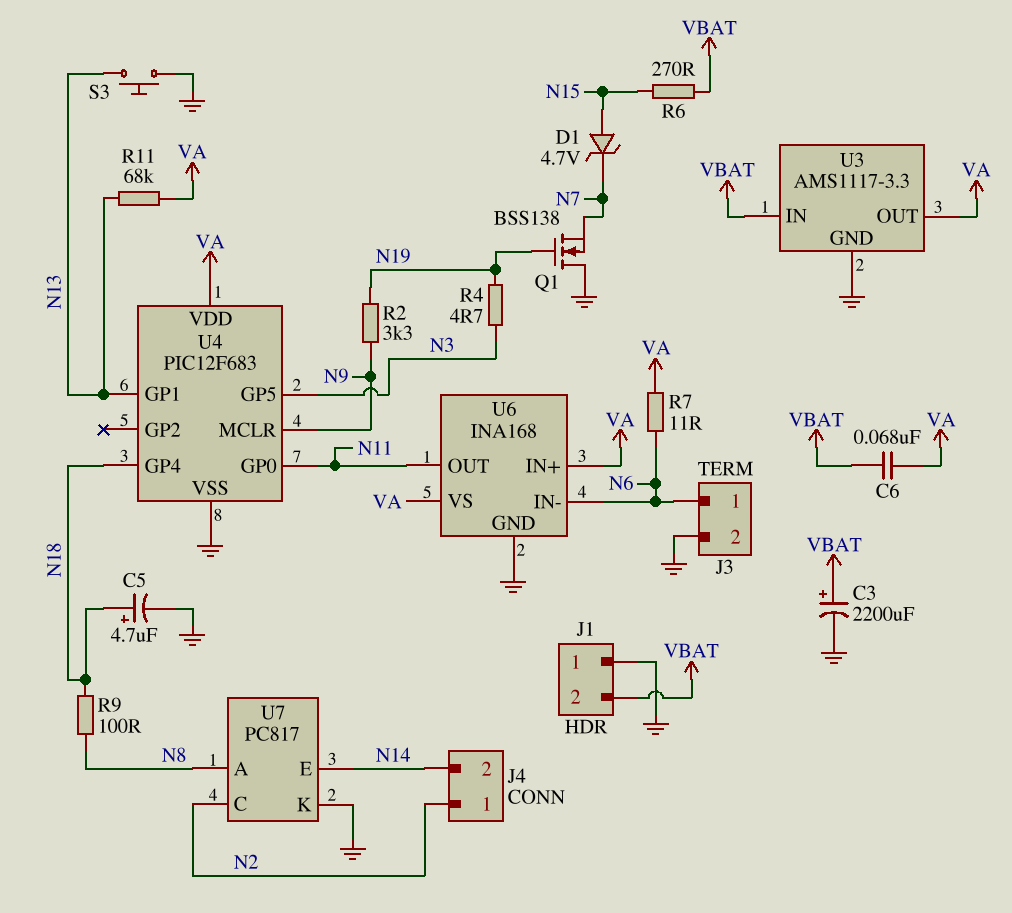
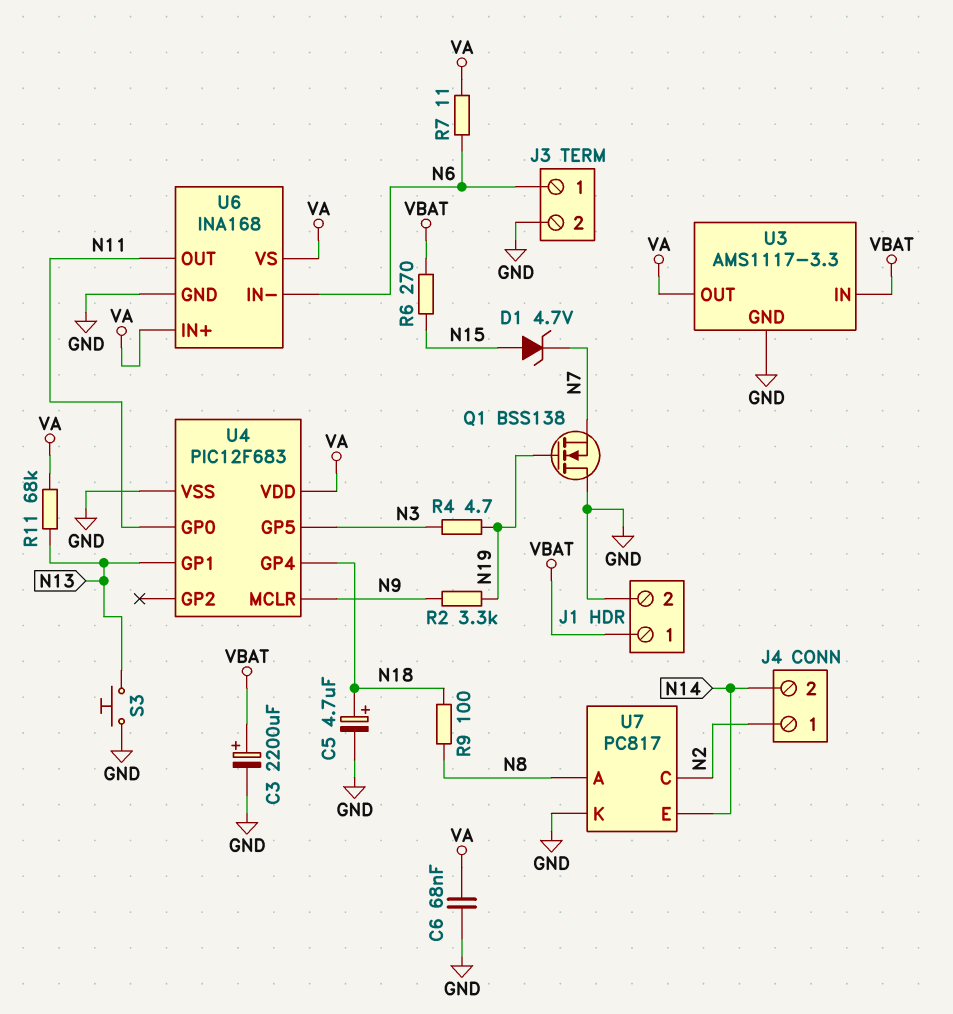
C6: 68nF (VA, VBAT) -> 68nF (GND, VA)
J1 pin 1: GND -> VBAT
J1 pin 2: VBAT -> GND

